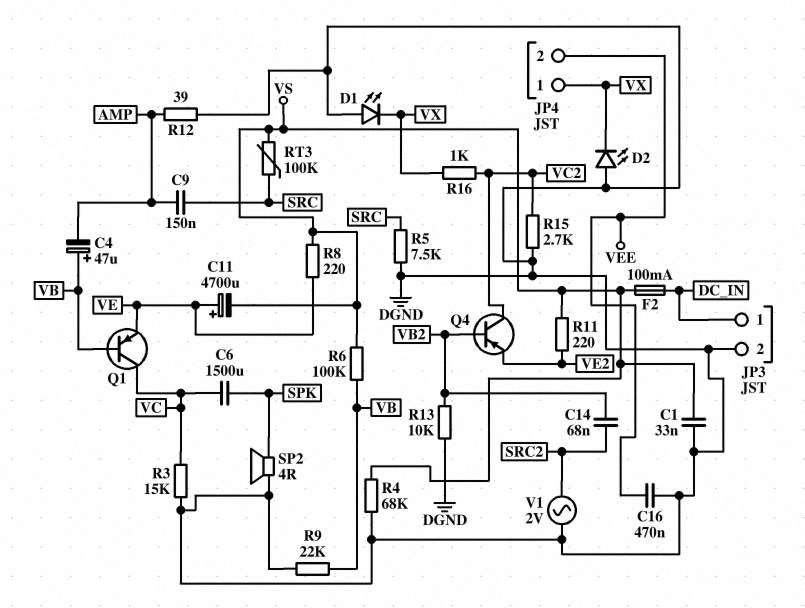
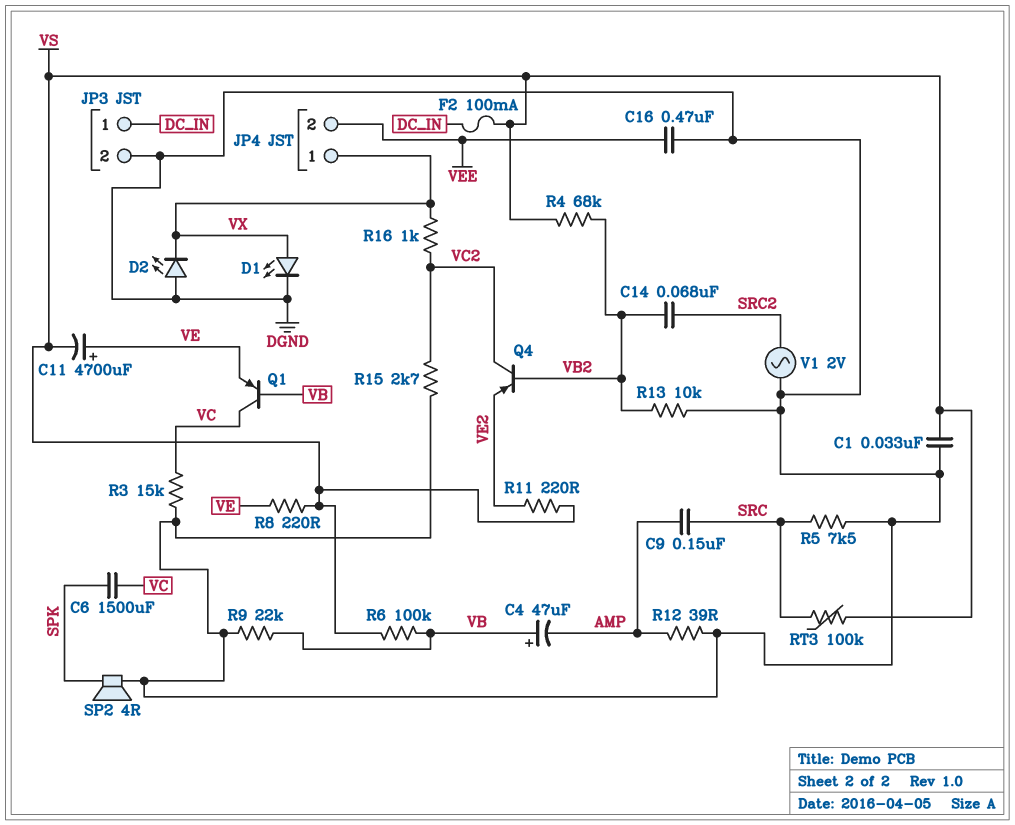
D1: LED (A DGND, K VX) -> LED (A VX, K DGND)
R4: 68k (DGND, VS) -> 68k (VB2, VS)

